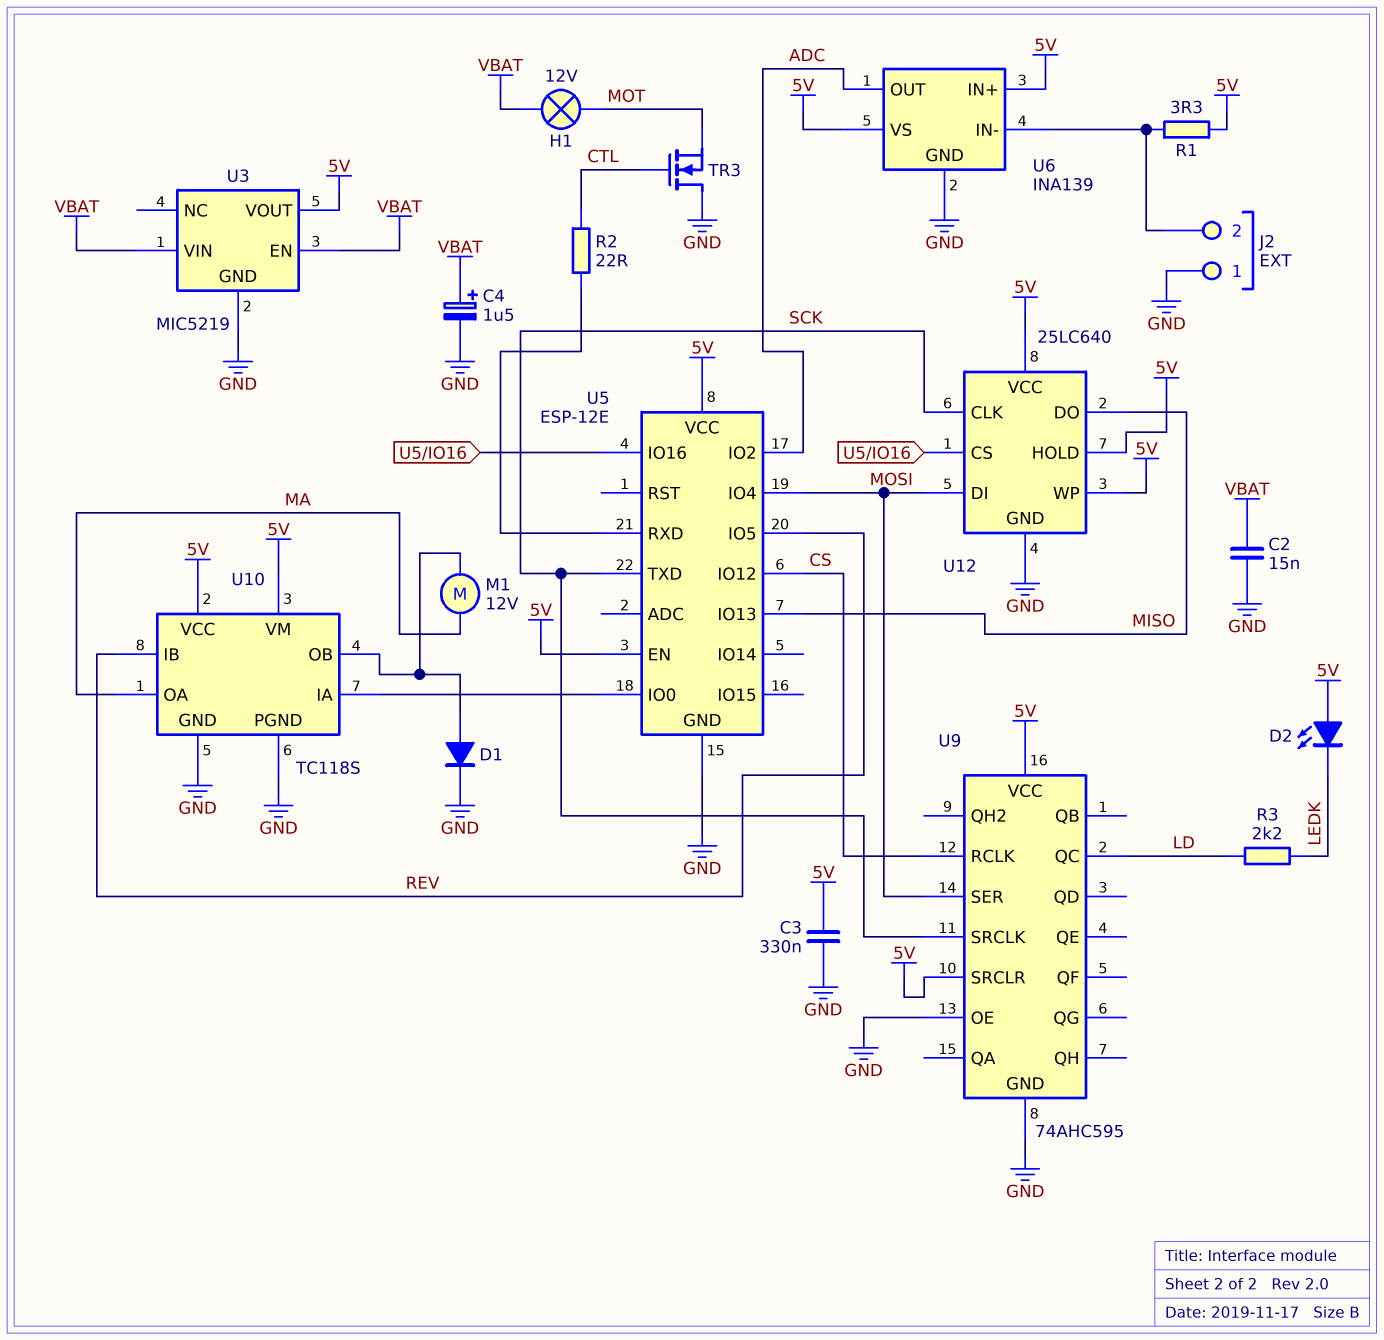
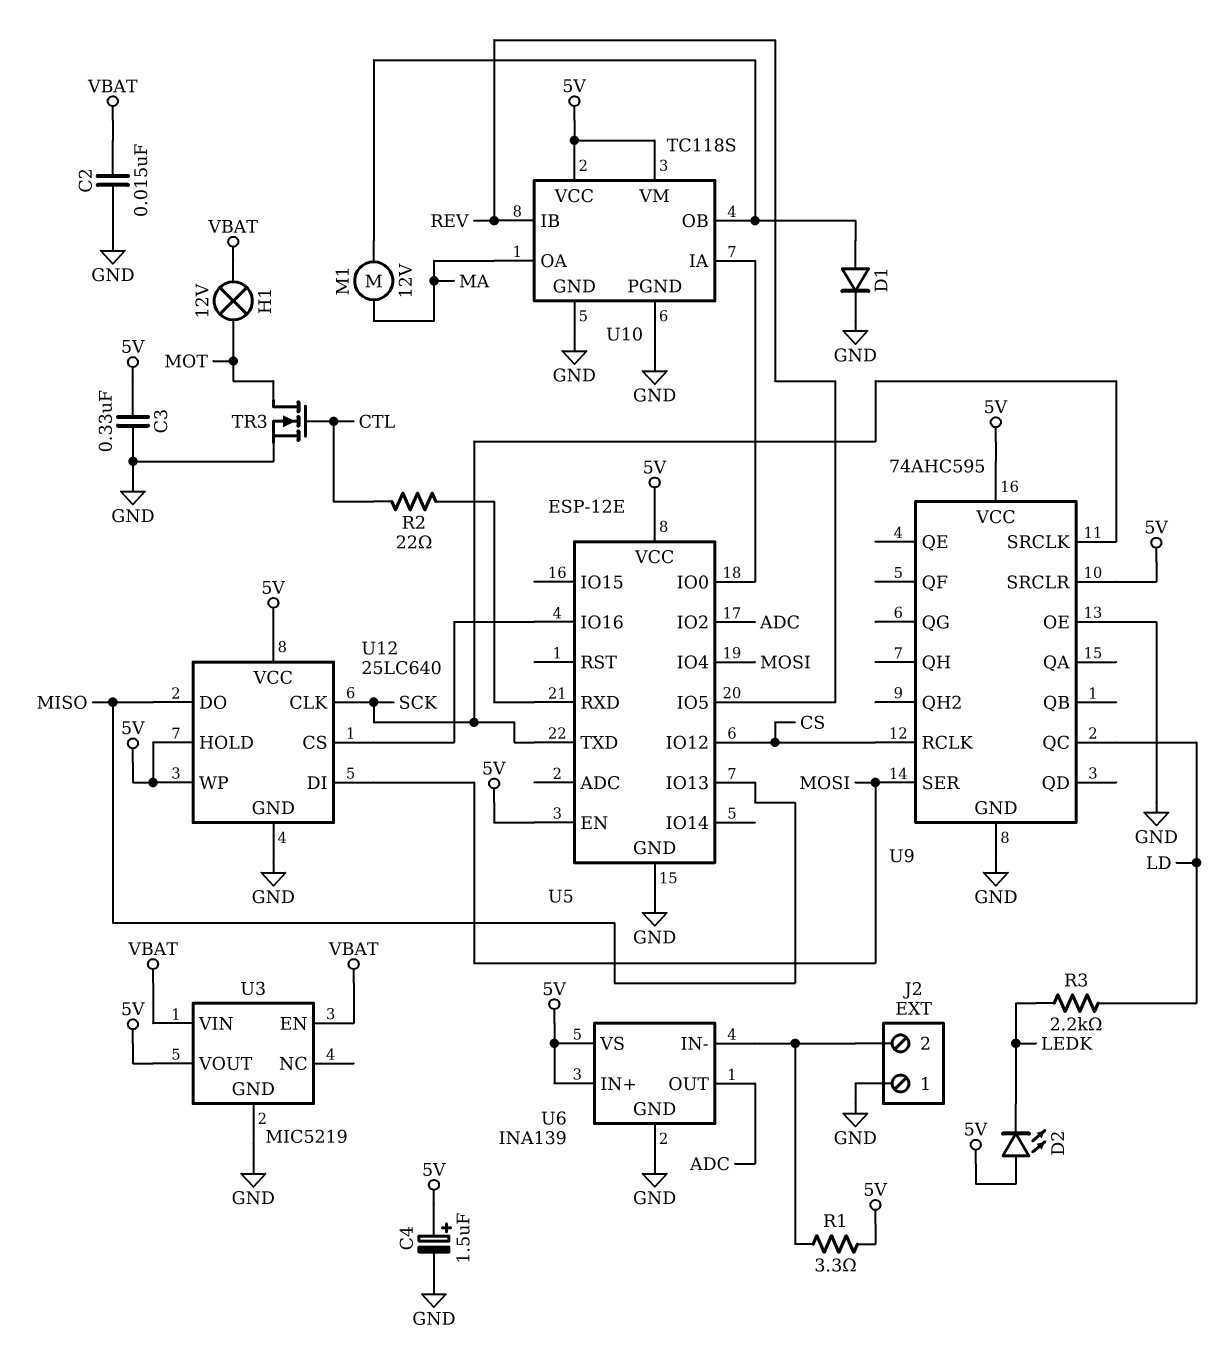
C4: 1.5uF (plus VBAT, minus GND) -> 1.5uF (plus 5V, minus GND)
TR3: NMOS (G CTL, D GND, S MOT) -> NMOS (G CTL, D MOT, S GND)

